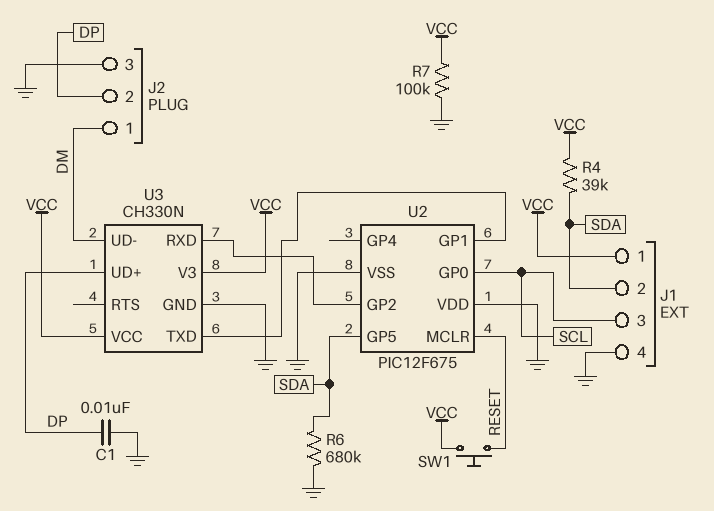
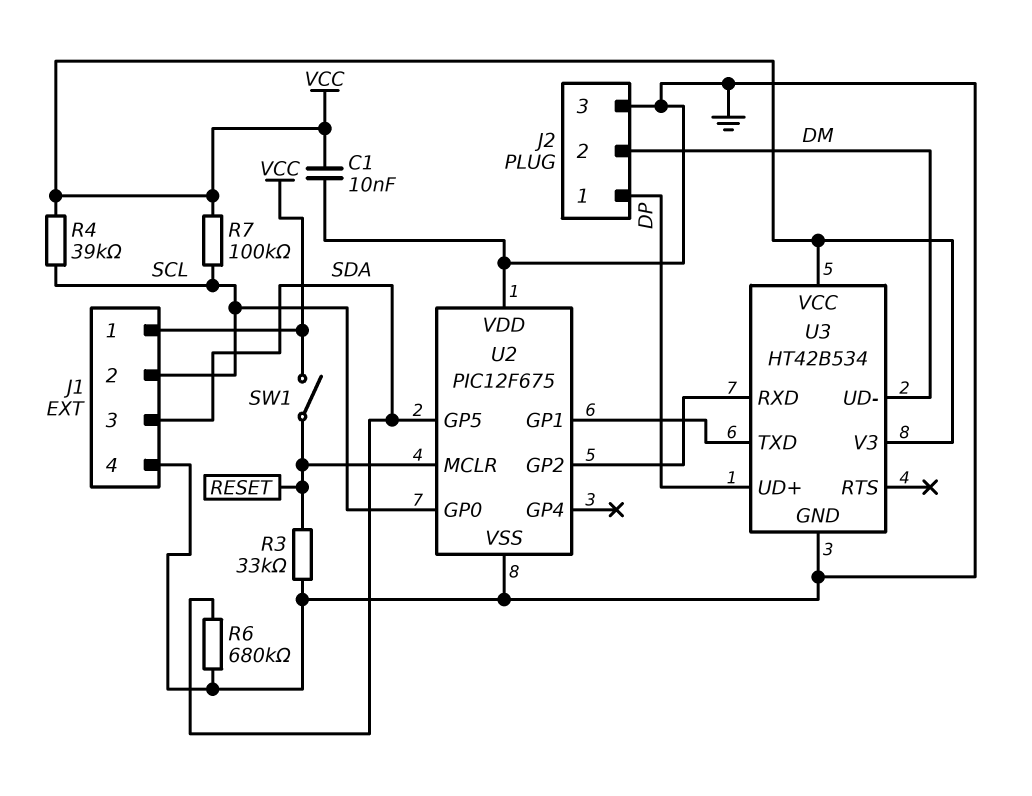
C1: 10nF (DP, GND) -> 10nF (GND, VCC)
J1 pin 2: SDA -> SCL
J1 pin 3: SCL -> SDA
J2 pin 1: DM -> DP
J2 pin 2: DP -> DM
R3: none -> 33k (GND, RESET)
R4: 39k (SDA, VCC) -> 39k (SCL, VCC)
R7: 100k (GND, VCC) -> 100k (SCL, VCC)
SW1: button (RESET, VCC) -> switch (RESET, VCC)
U3: CH330N -> HT42B534

